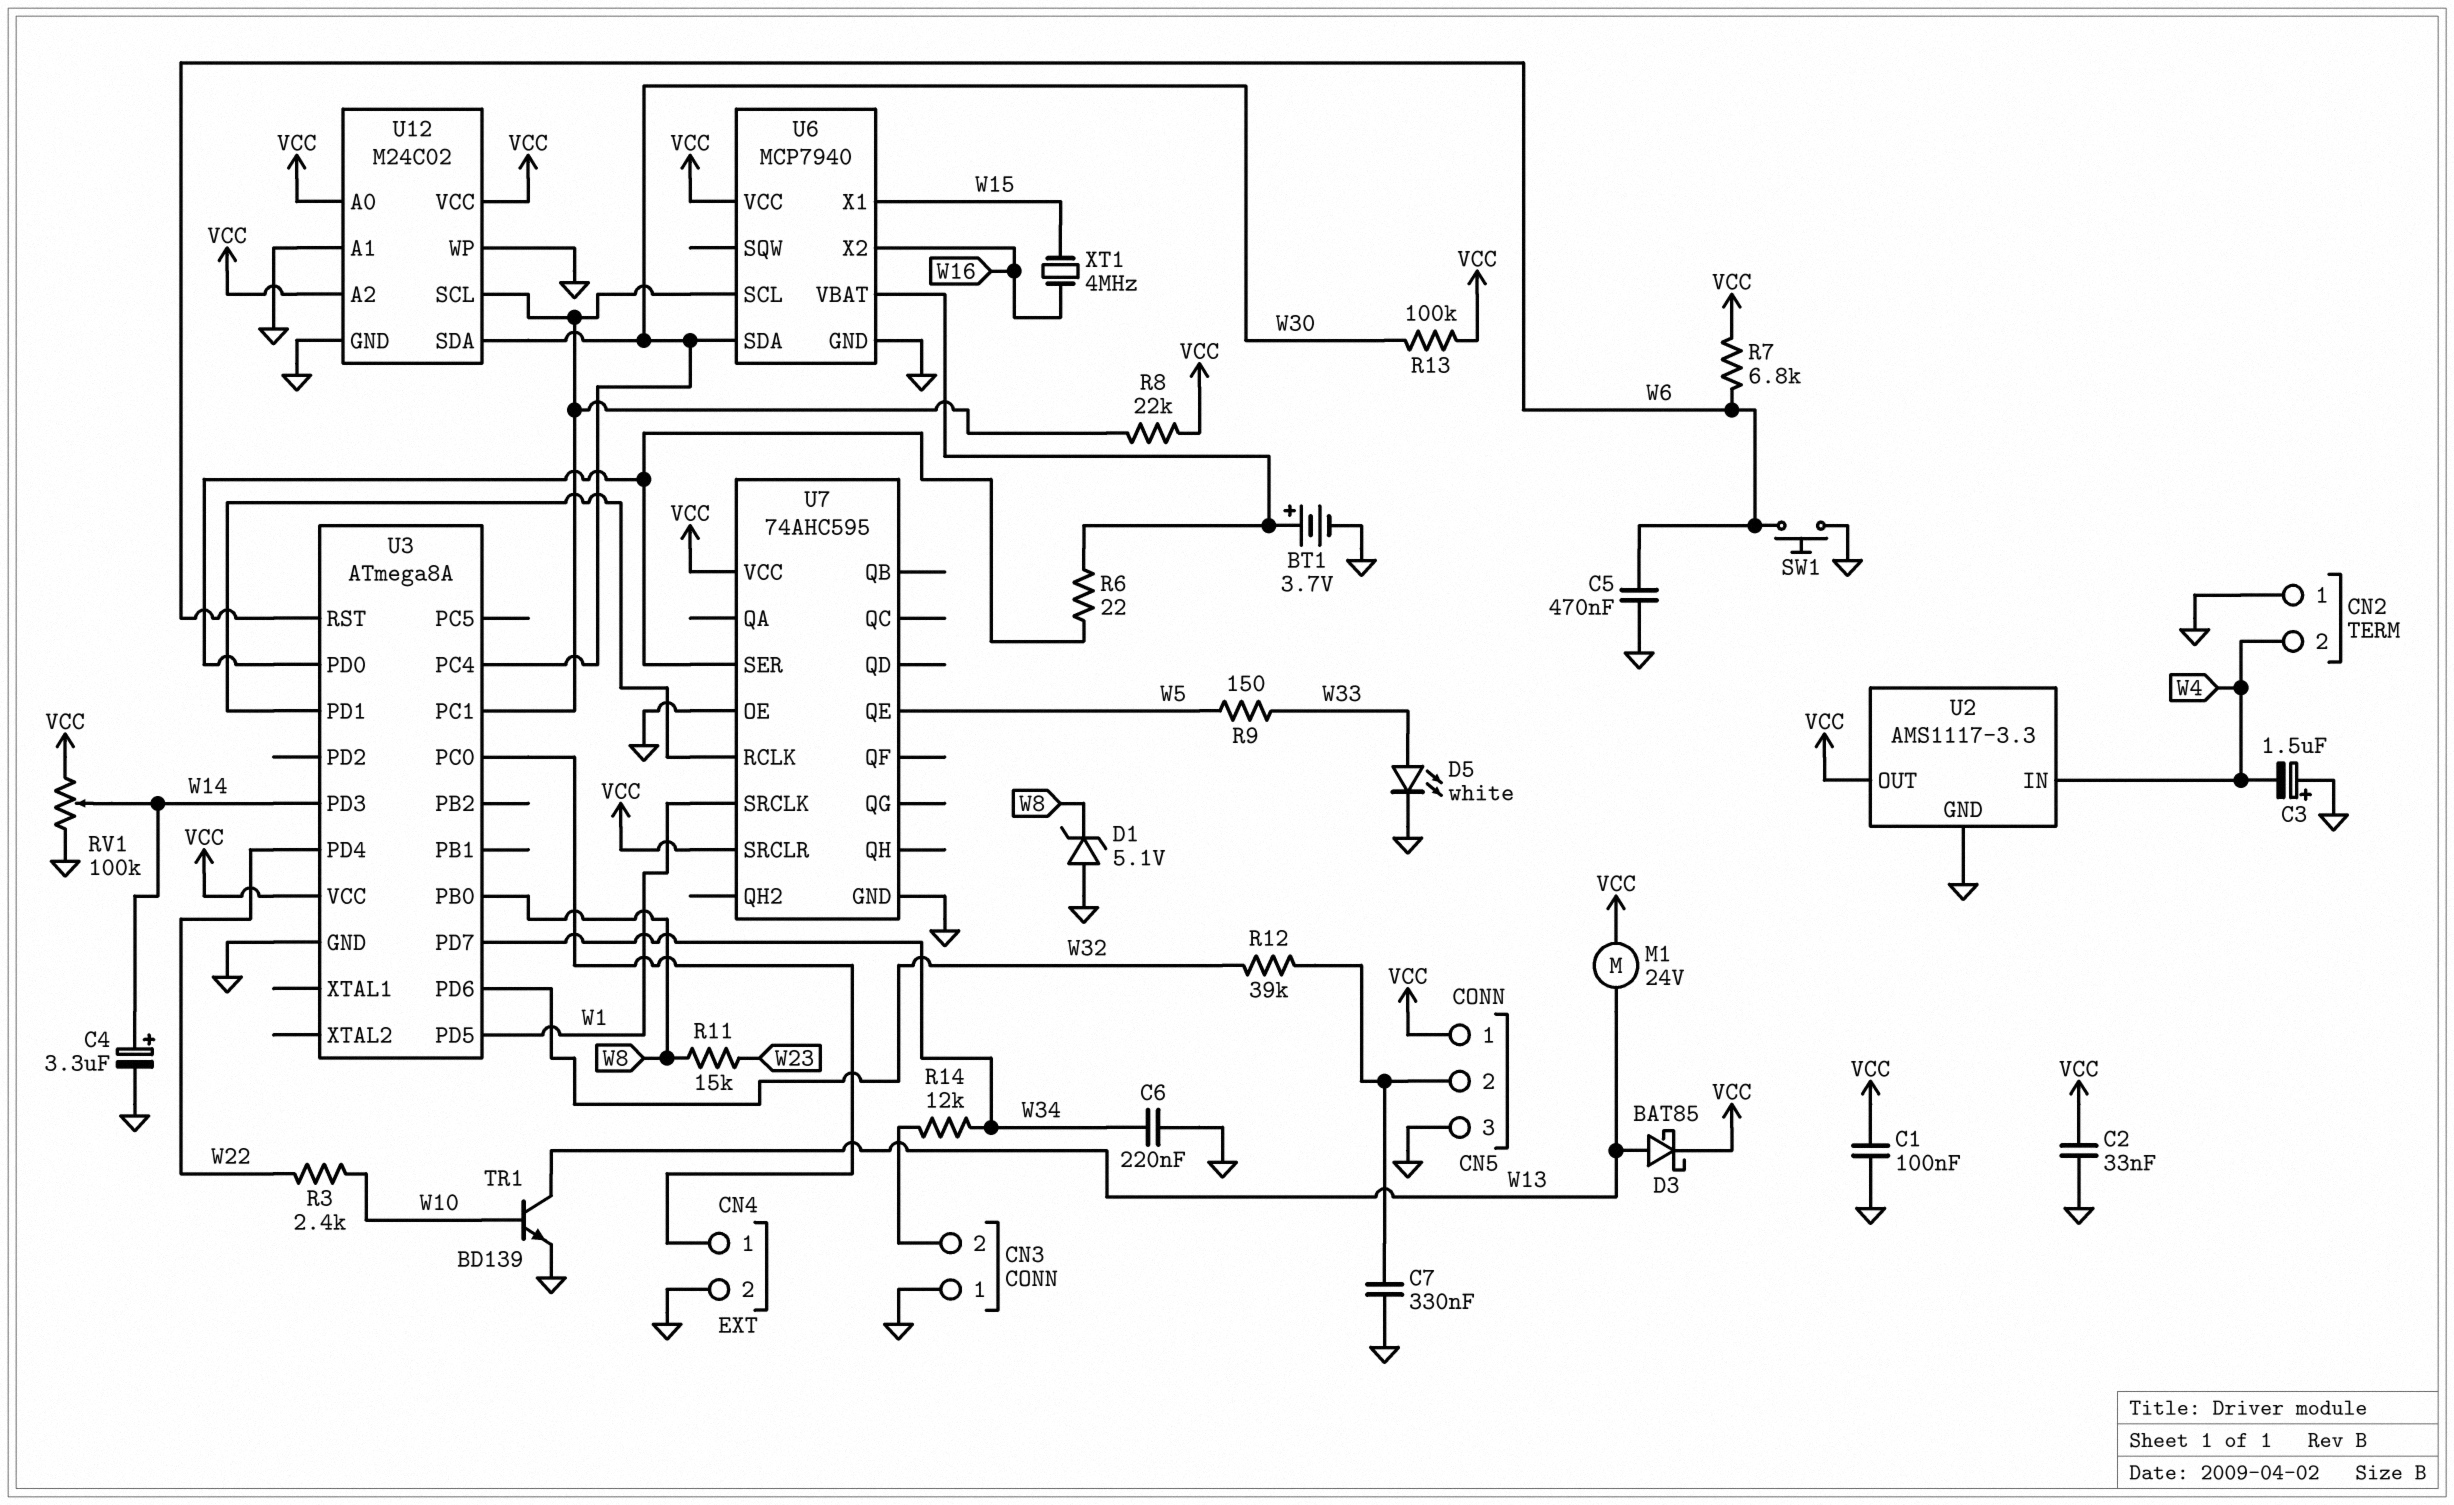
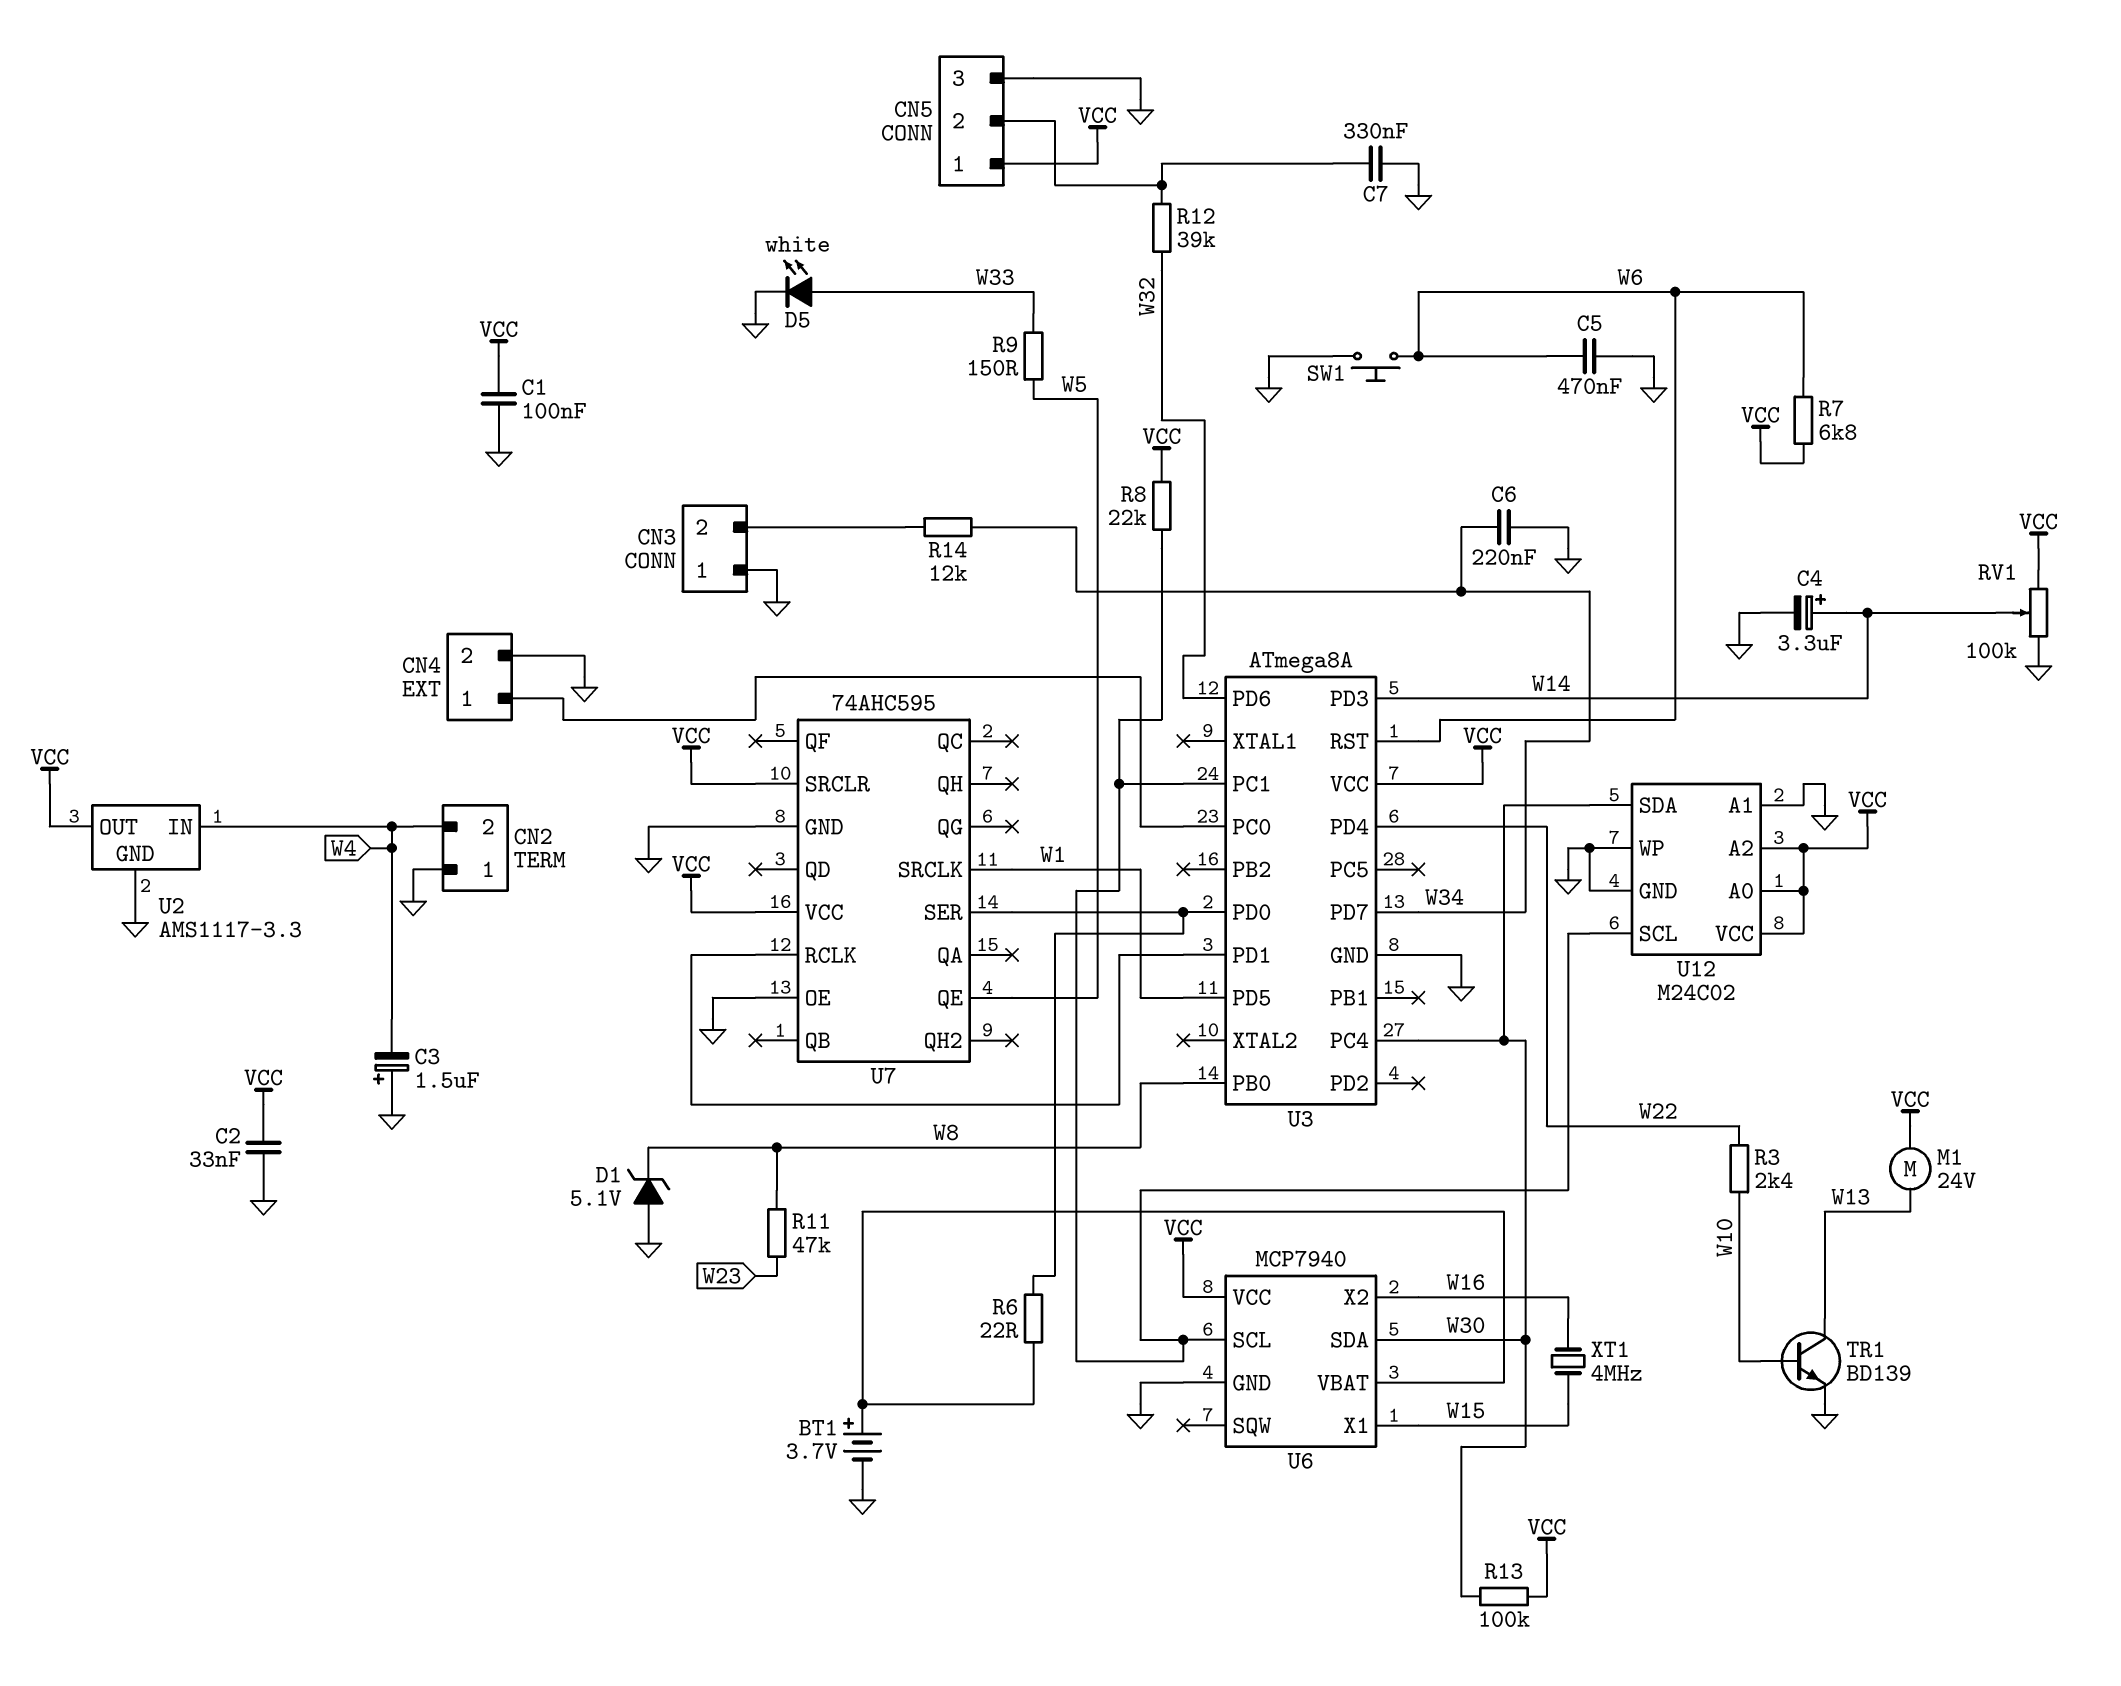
D3: schottky BAT85 (A W13, K VCC) -> none
R11: 15k (W8, W23) -> 47k (W8, W23)

